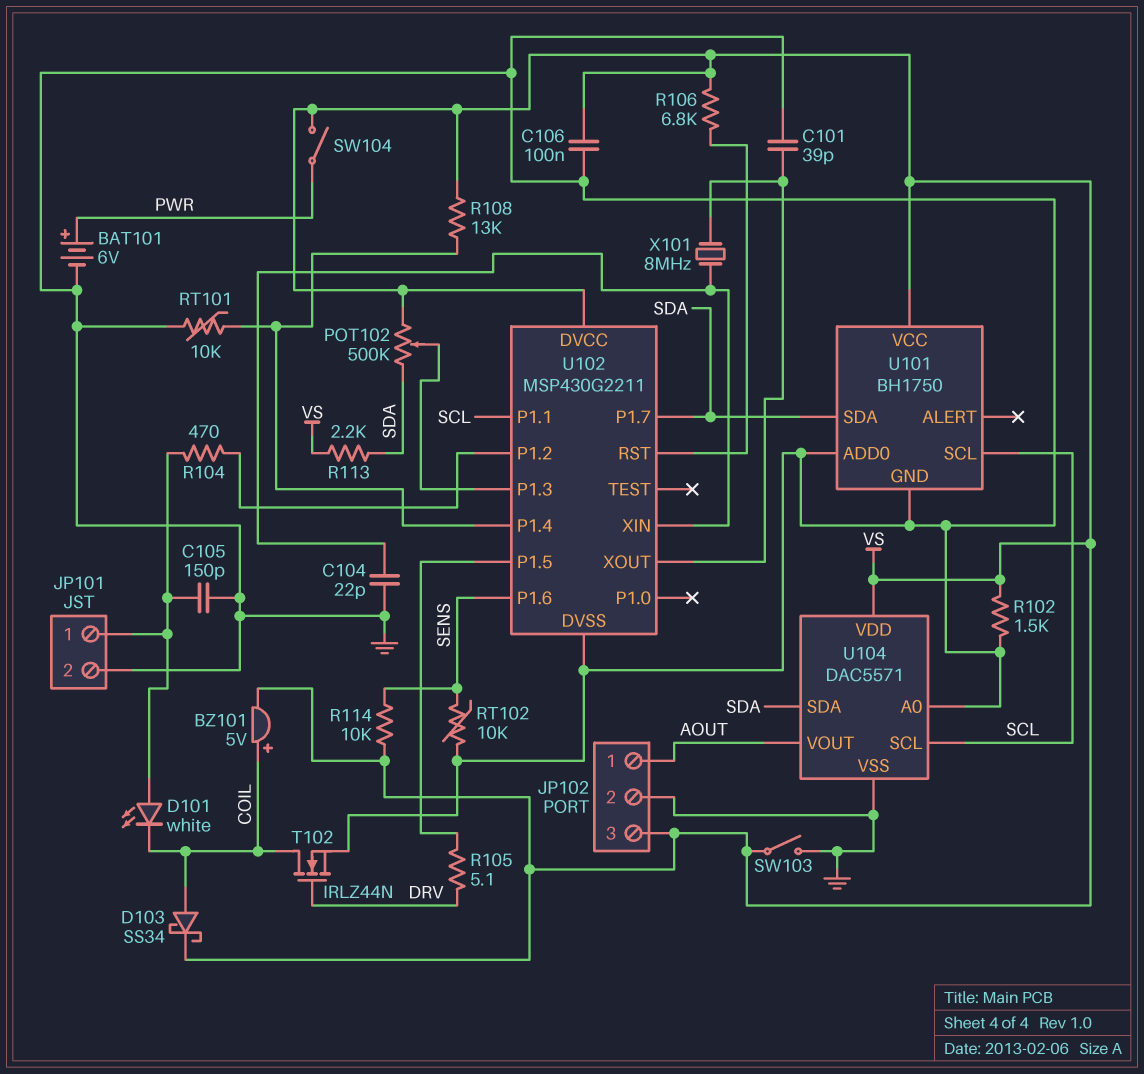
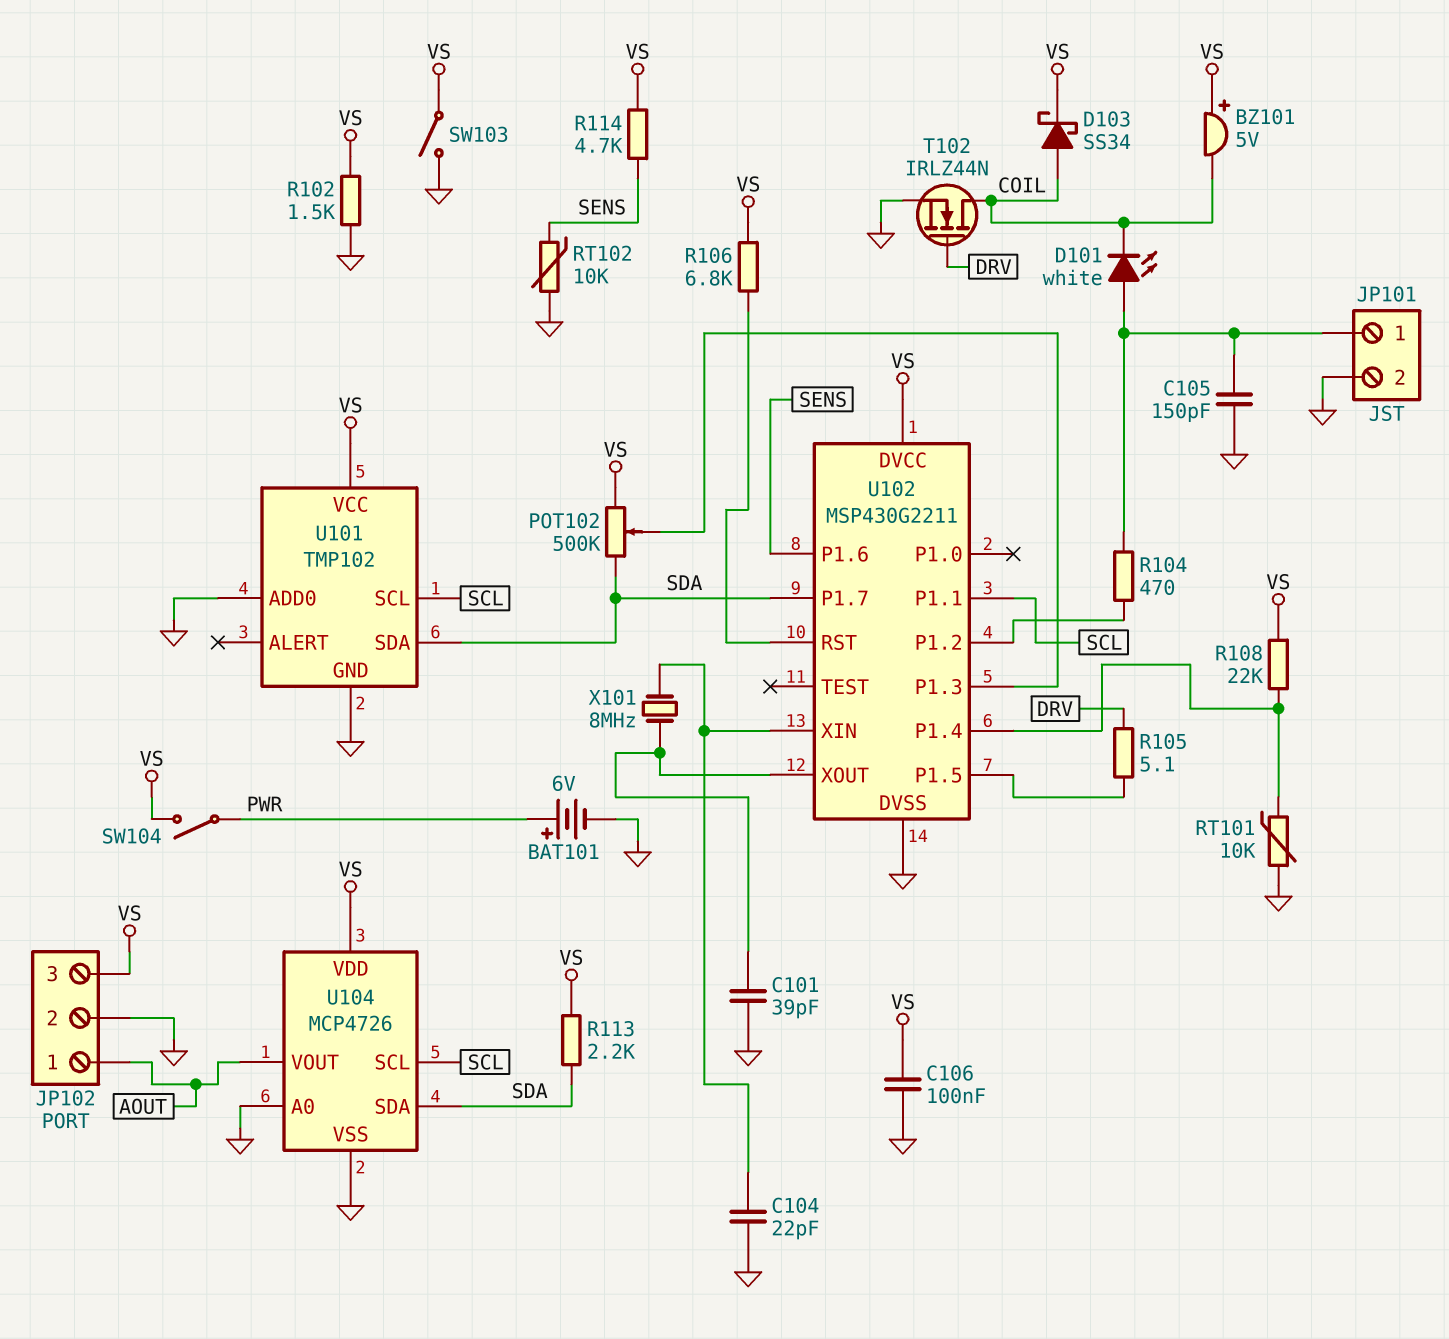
BZ101: buzzer 5V (plus COIL, minus VS) -> buzzer 5V (plus VS, minus COIL)
R108: 13k (U102/P1.4, VS) -> 22k (U102/P1.4, VS)
R114: 10k (SENS, VS) -> 4.7k (SENS, VS)
U101: BH1750 -> TMP102
U104: DAC5571 -> MCP4726

